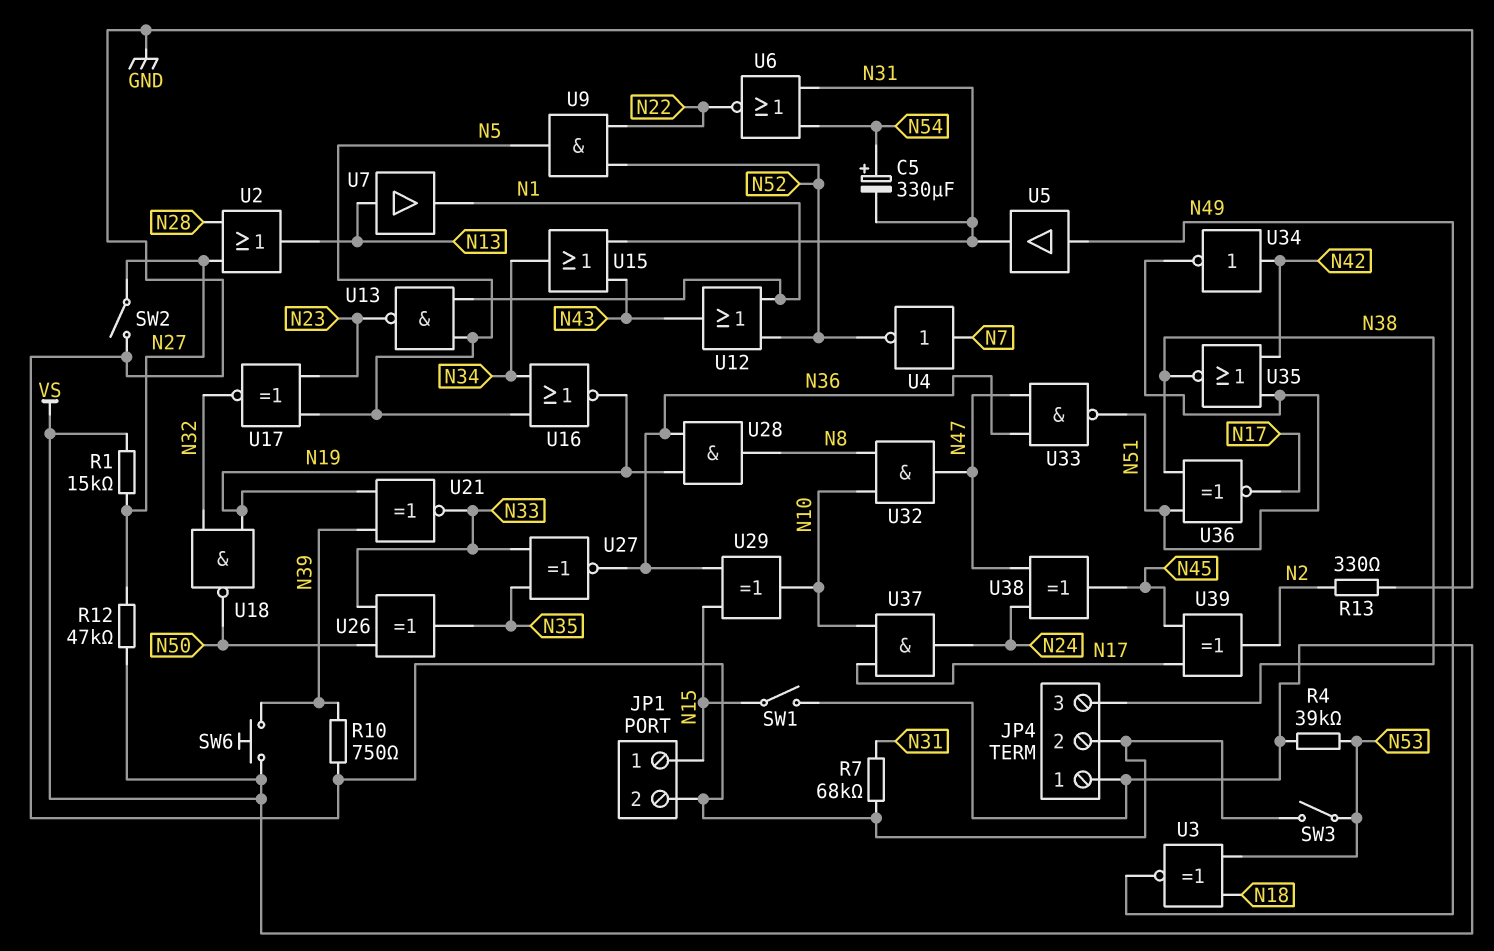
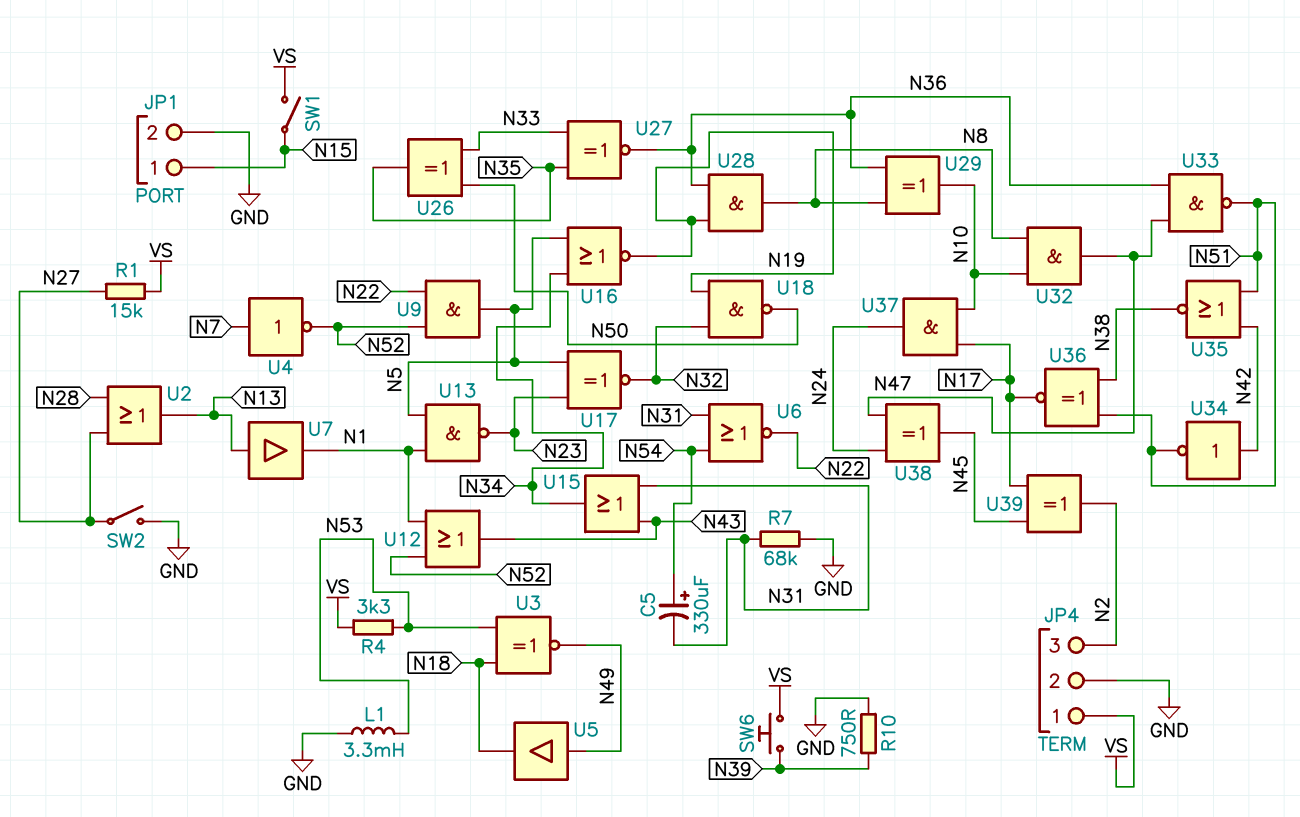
JP4 pin 3: N38 -> N2
L1: none -> 3.3mH (GND, N53)
R4: 39k (N53, VS) -> 3.3k (N53, VS)
R12: 47k (N27, VS) -> none
R13: 330 (GND, N2) -> none
SW3: switch (GND, N53) -> none
U5: buffer (in N49, out N31) -> buffer (in N49, out N18)
U21: XNOR (in N19, in N39, out N33) -> none
U29: XOR (in N15, in N36, out N10) -> XOR (in N8, in N36, out N10)

